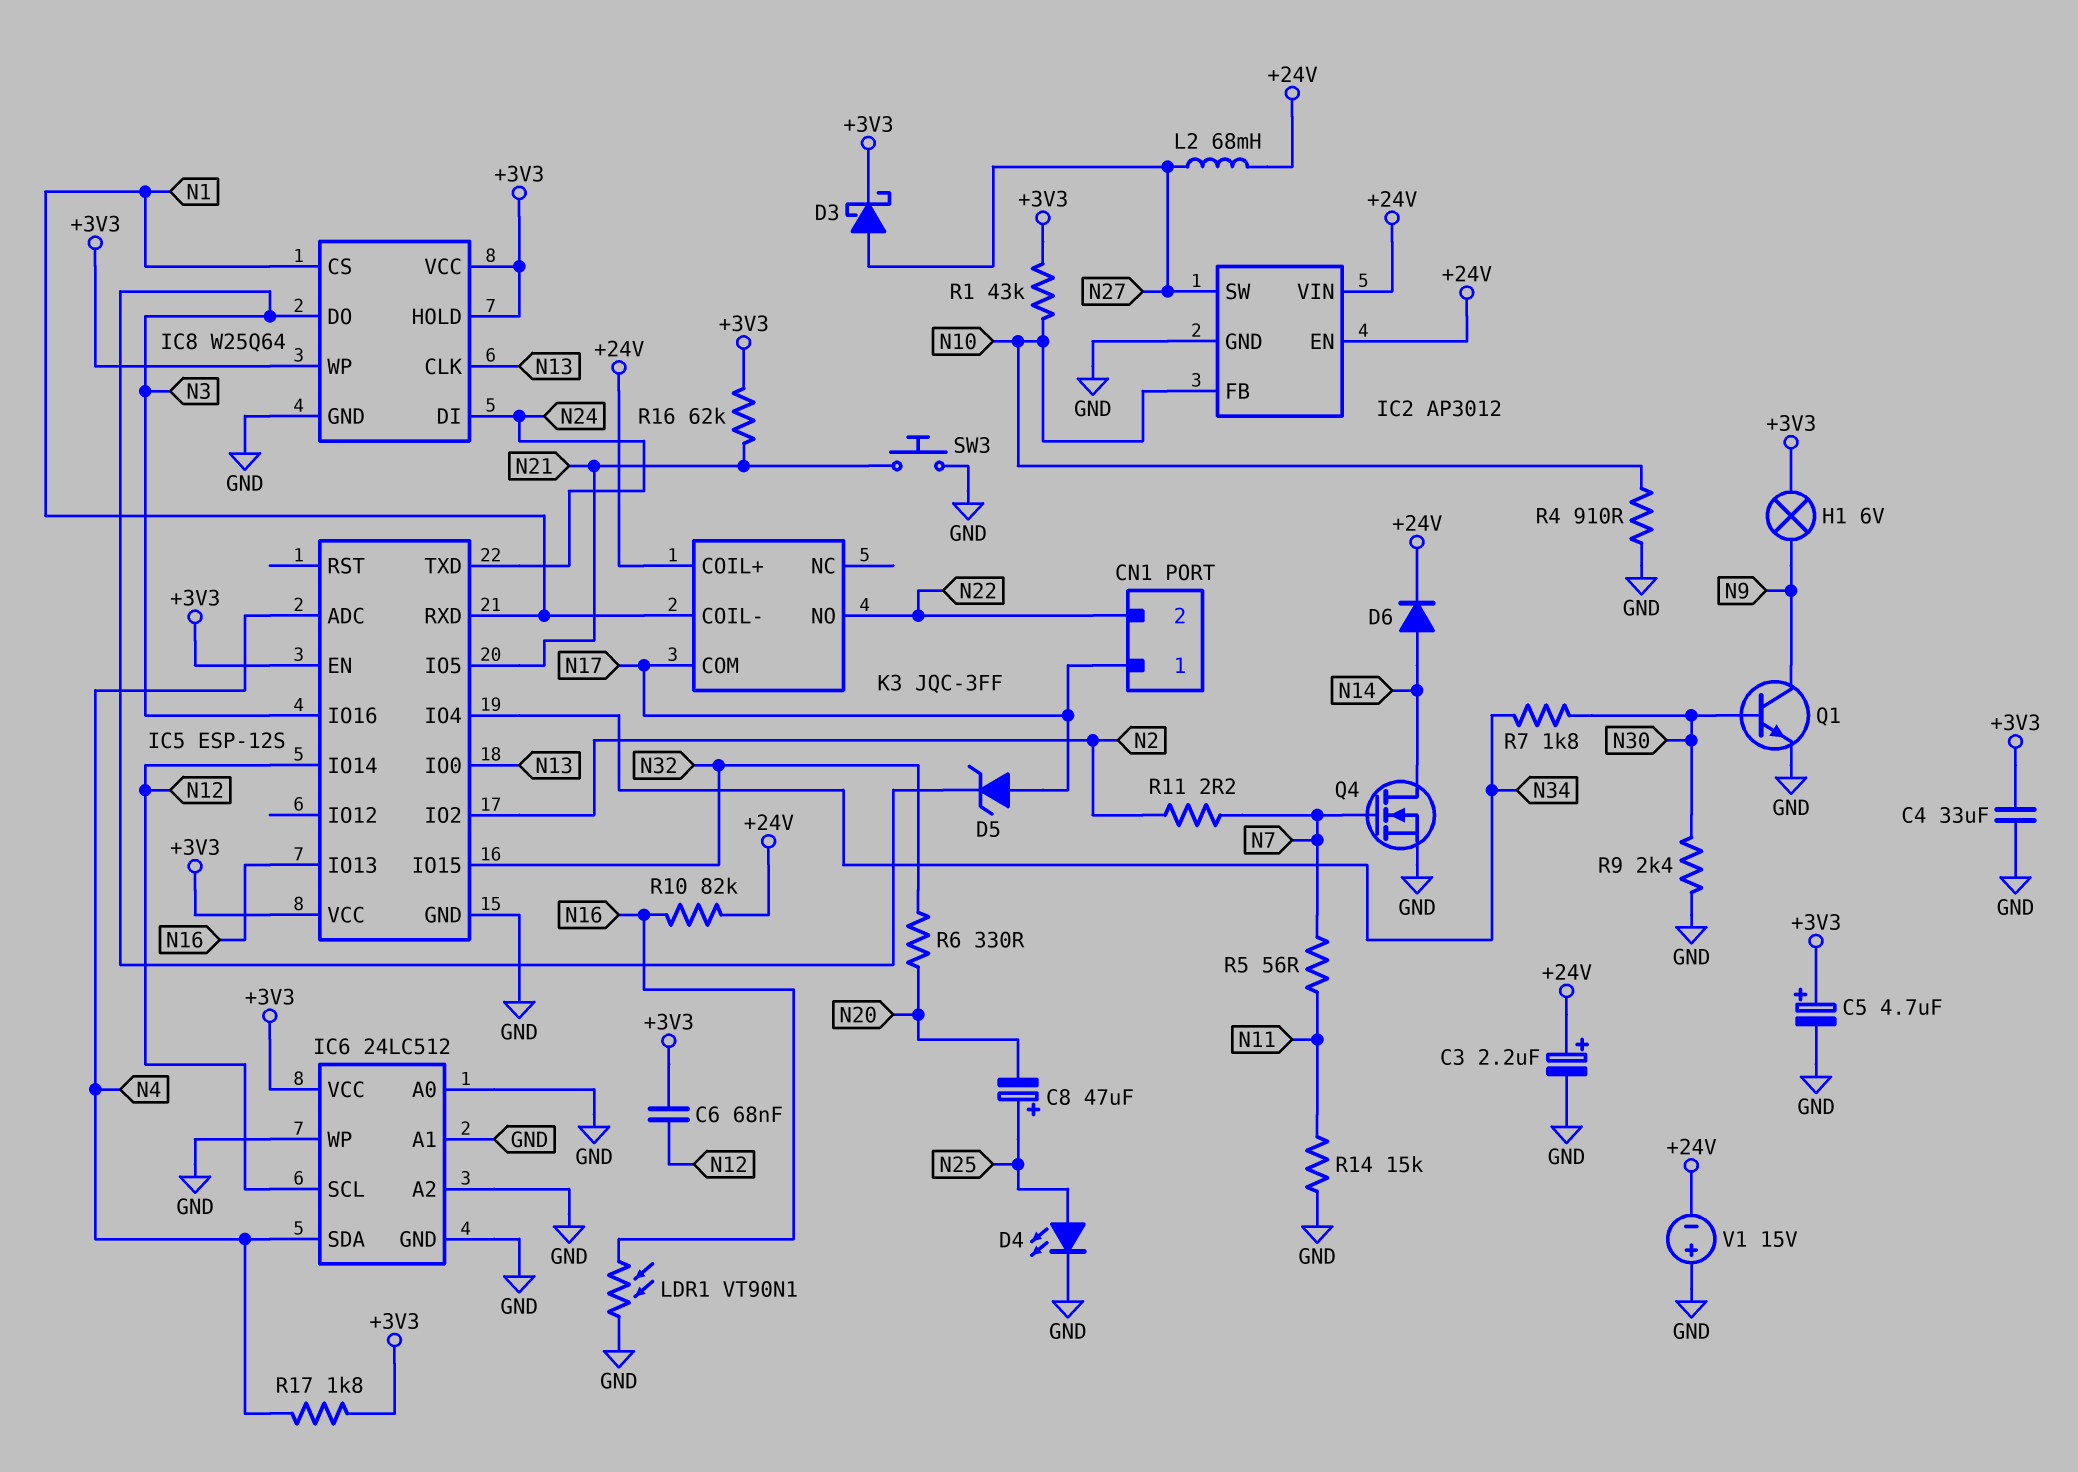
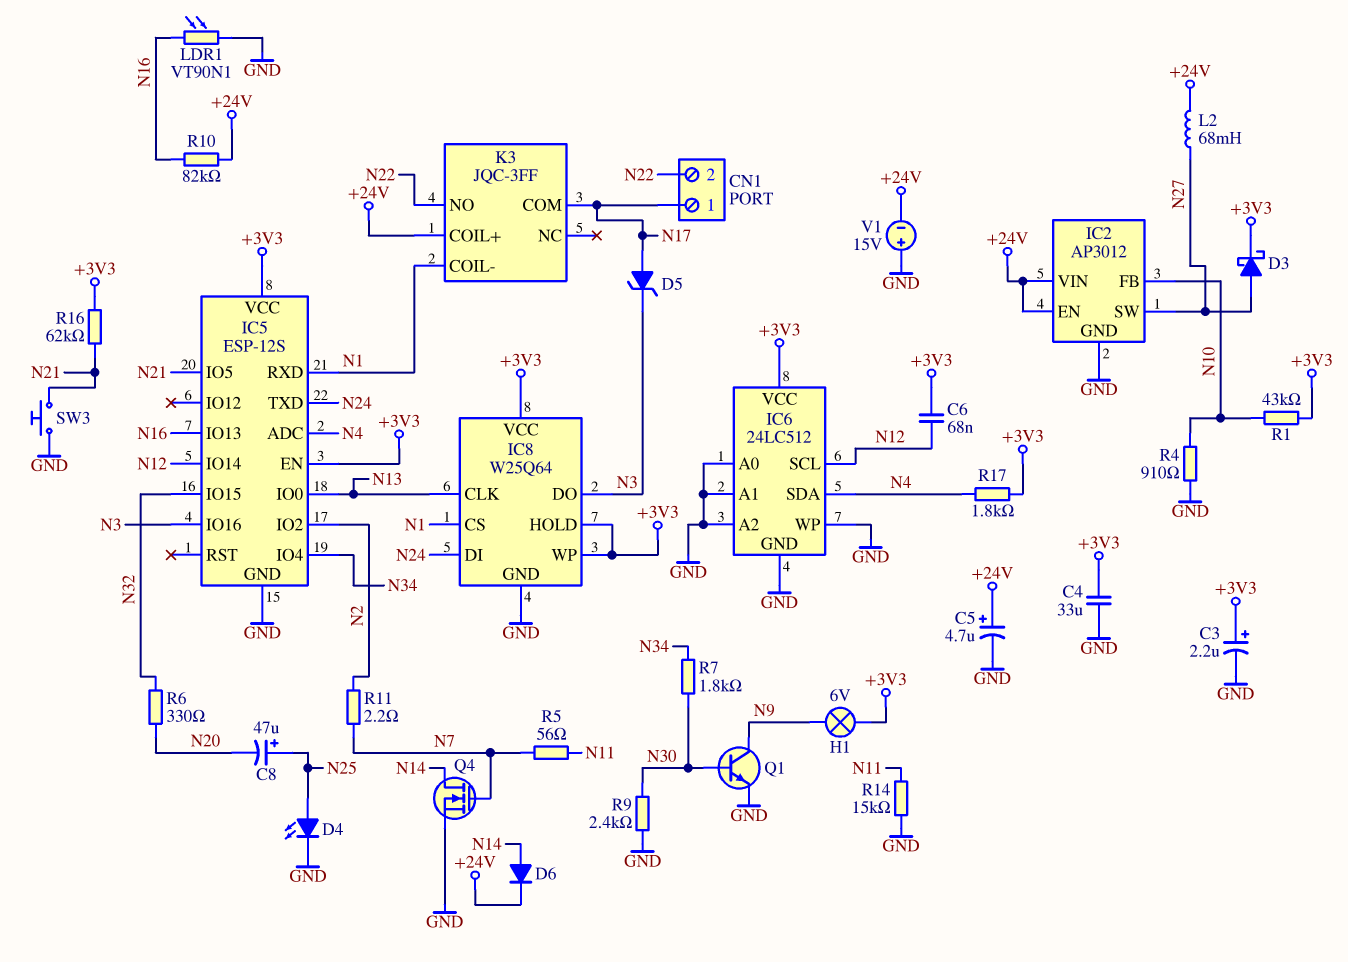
C3: 2.2uF (plus +24V, minus GND) -> 2.2uF (plus +3V3, minus GND)
C5: 4.7uF (plus +3V3, minus GND) -> 4.7uF (plus +24V, minus GND)

